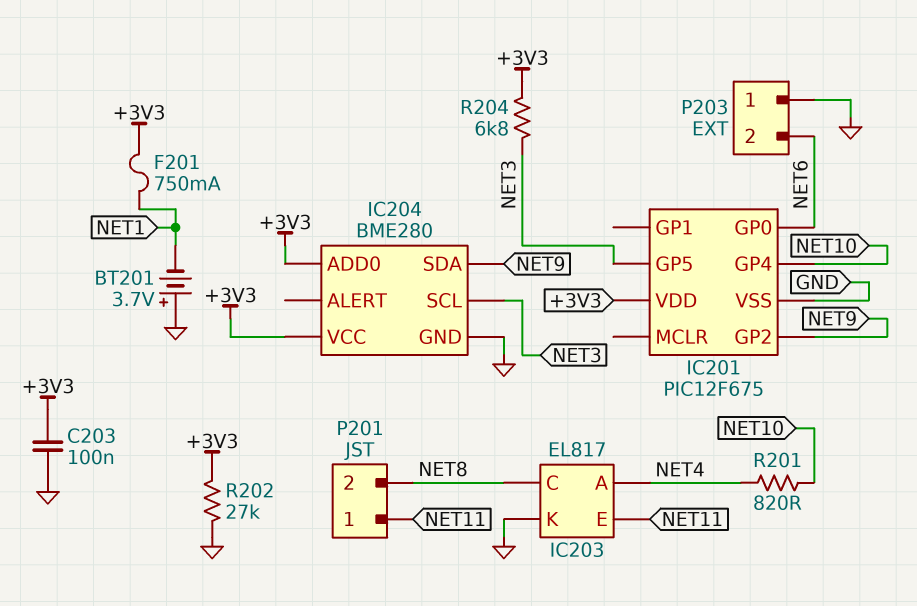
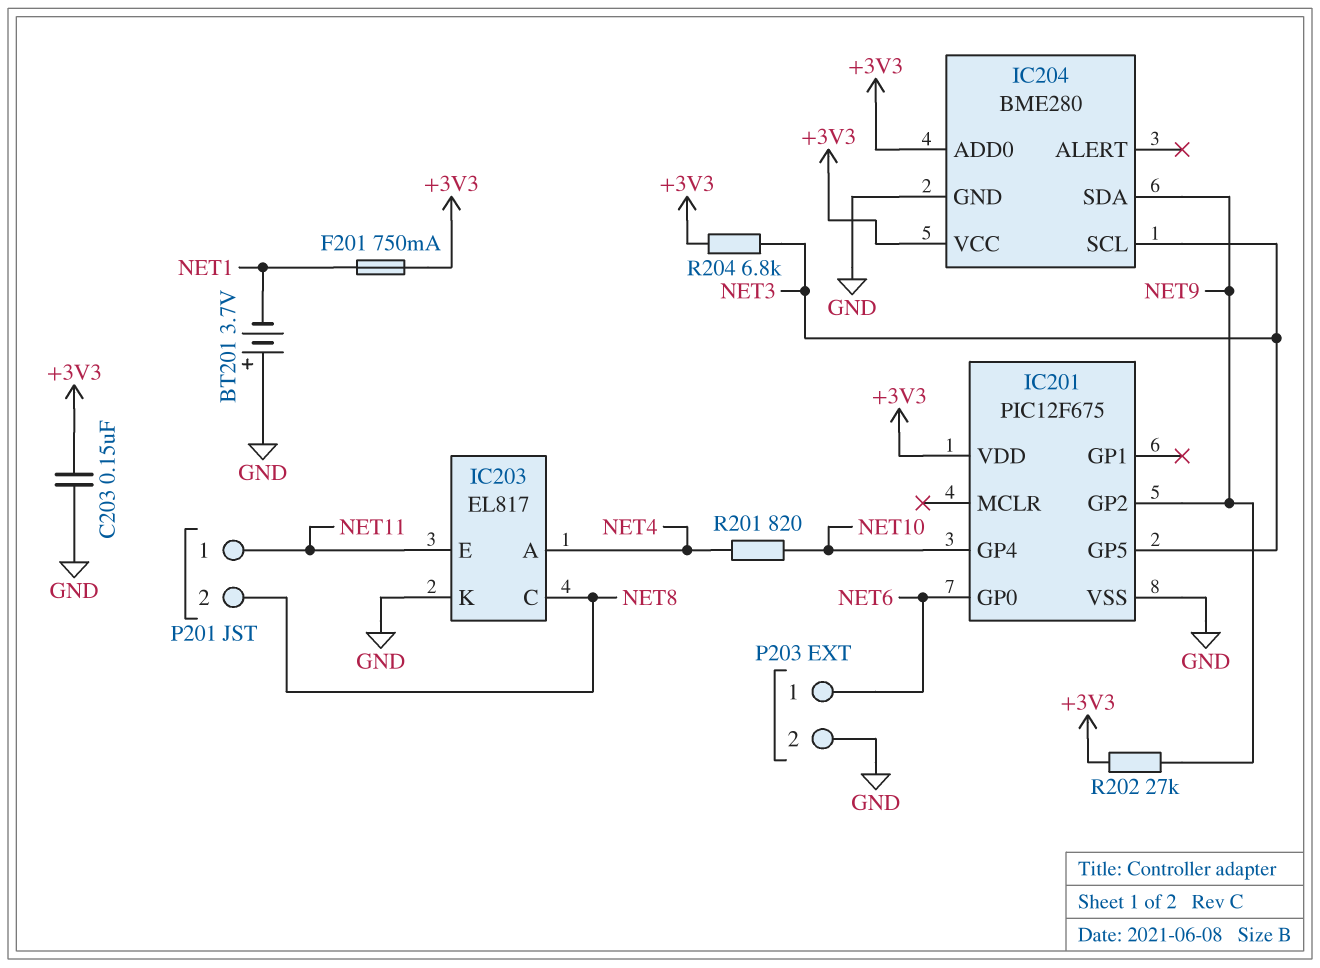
C203: 100nF (+3V3, GND) -> 150nF (+3V3, GND)
P203 pin 1: GND -> NET6
P203 pin 2: NET6 -> GND
R202: 27k (+3V3, GND) -> 27k (+3V3, NET9)

